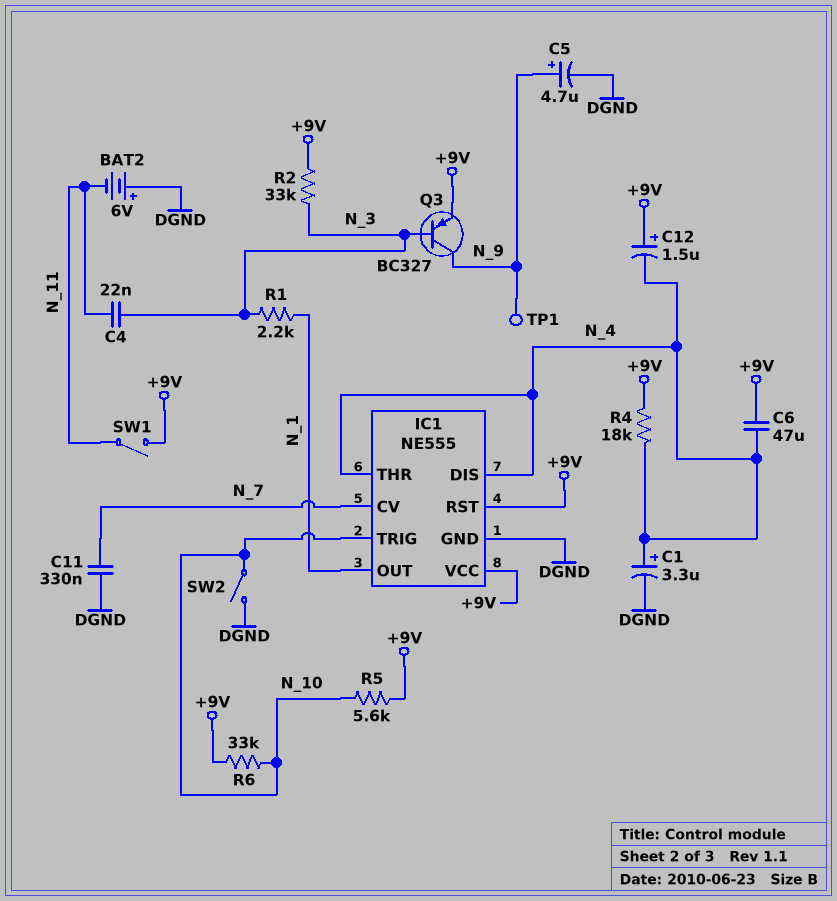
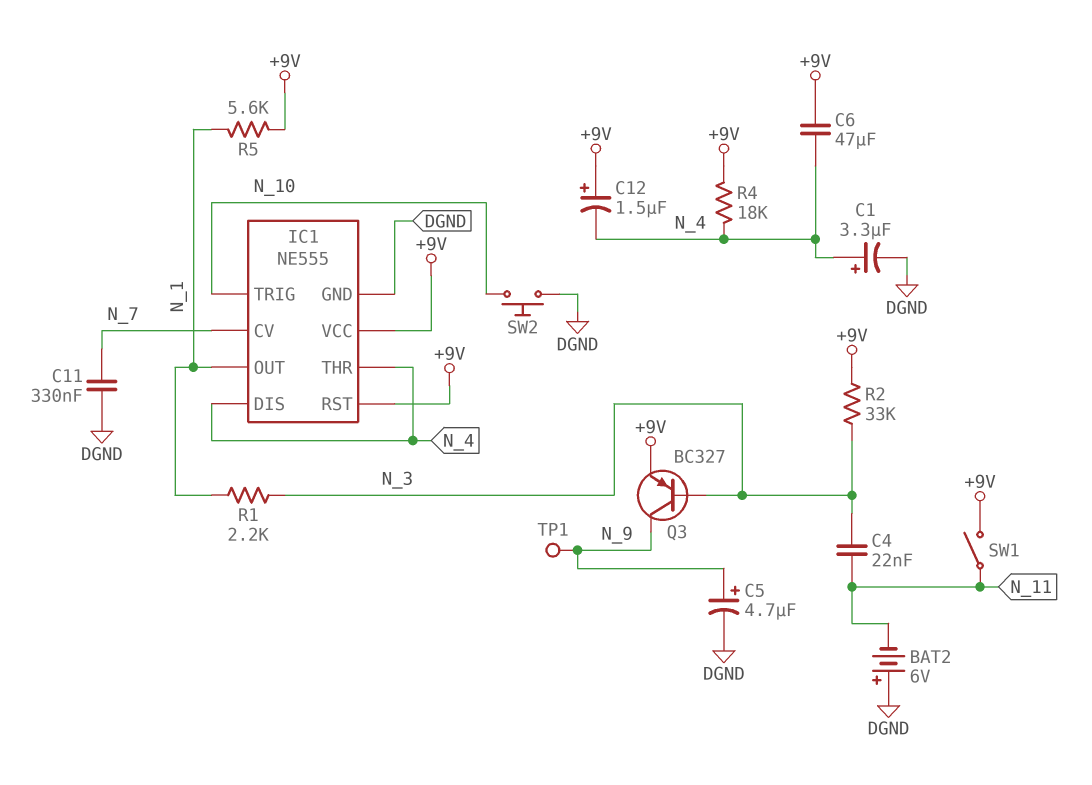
R5: 5.6k (+9V, N_10) -> 5.6k (+9V, N_1)
R6: 33k (+9V, N_10) -> none
SW2: switch (DGND, N_10) -> button (DGND, N_10)

